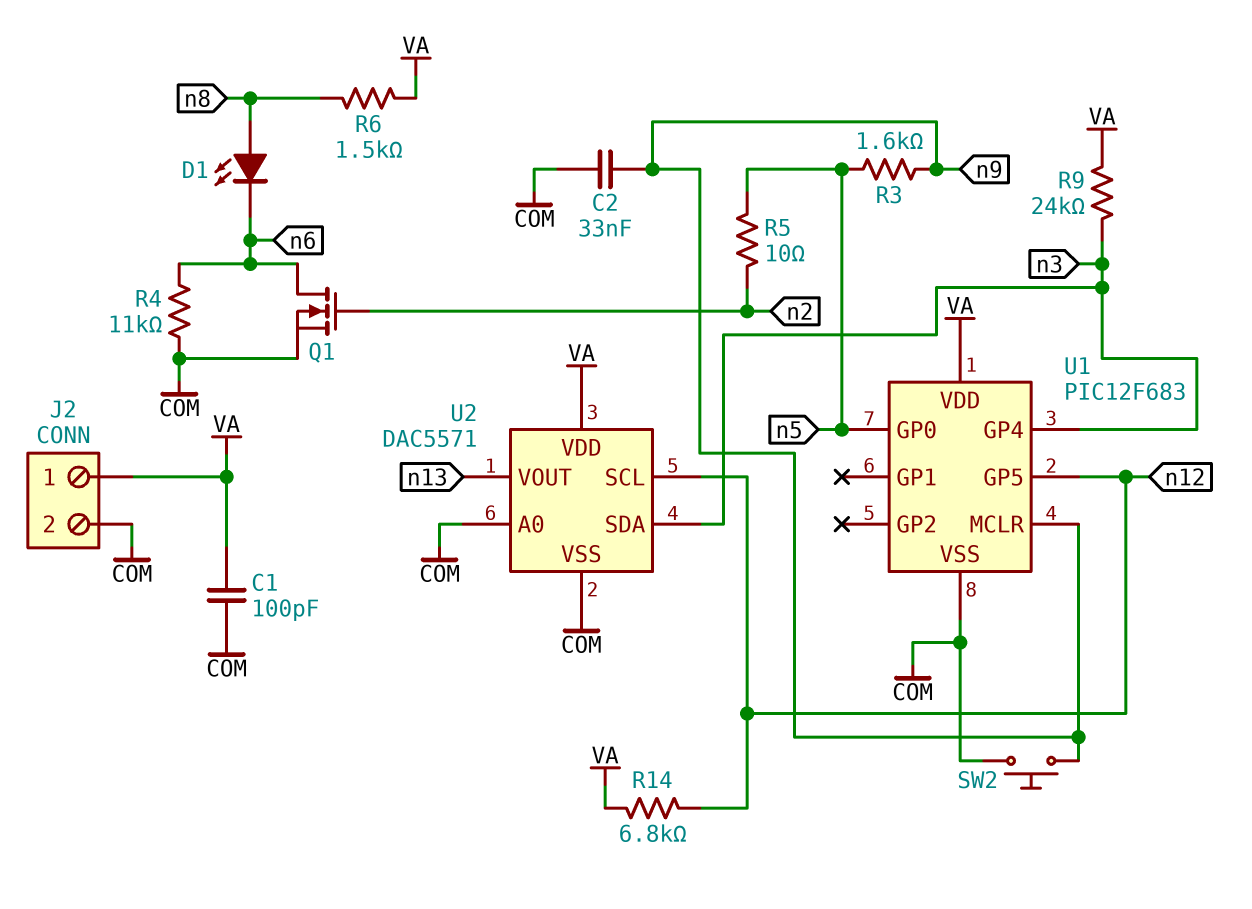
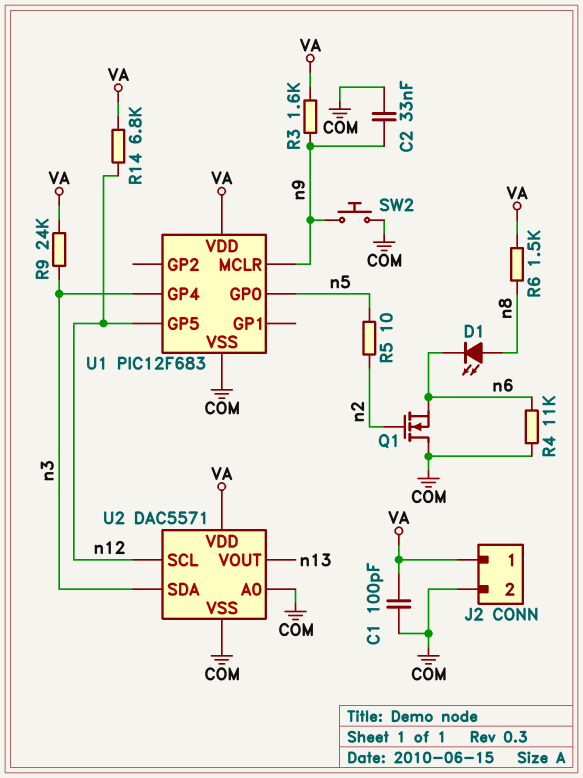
Q1: NMOS (G n2, D n6, S COM) -> NMOS (G n2, D COM, S n6)
R3: 1.6k (n5, n9) -> 1.6k (VA, n9)

